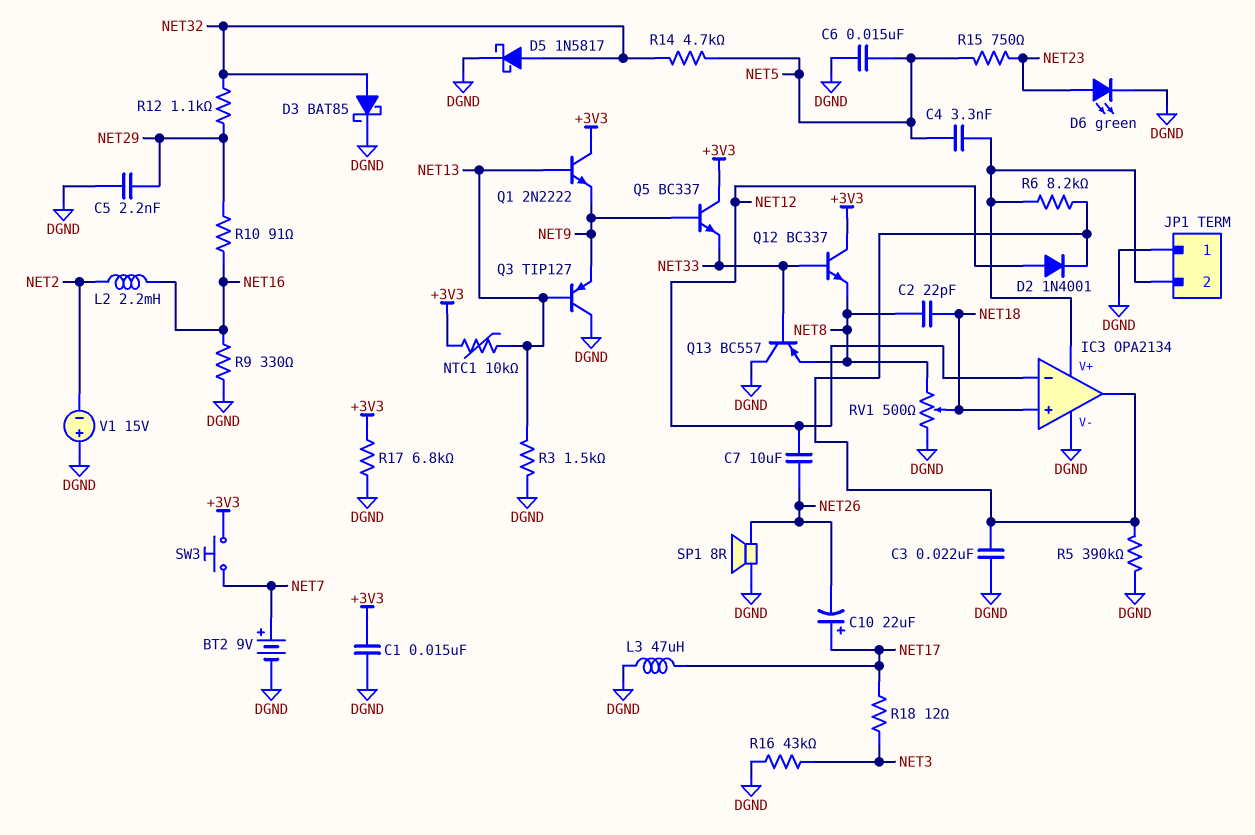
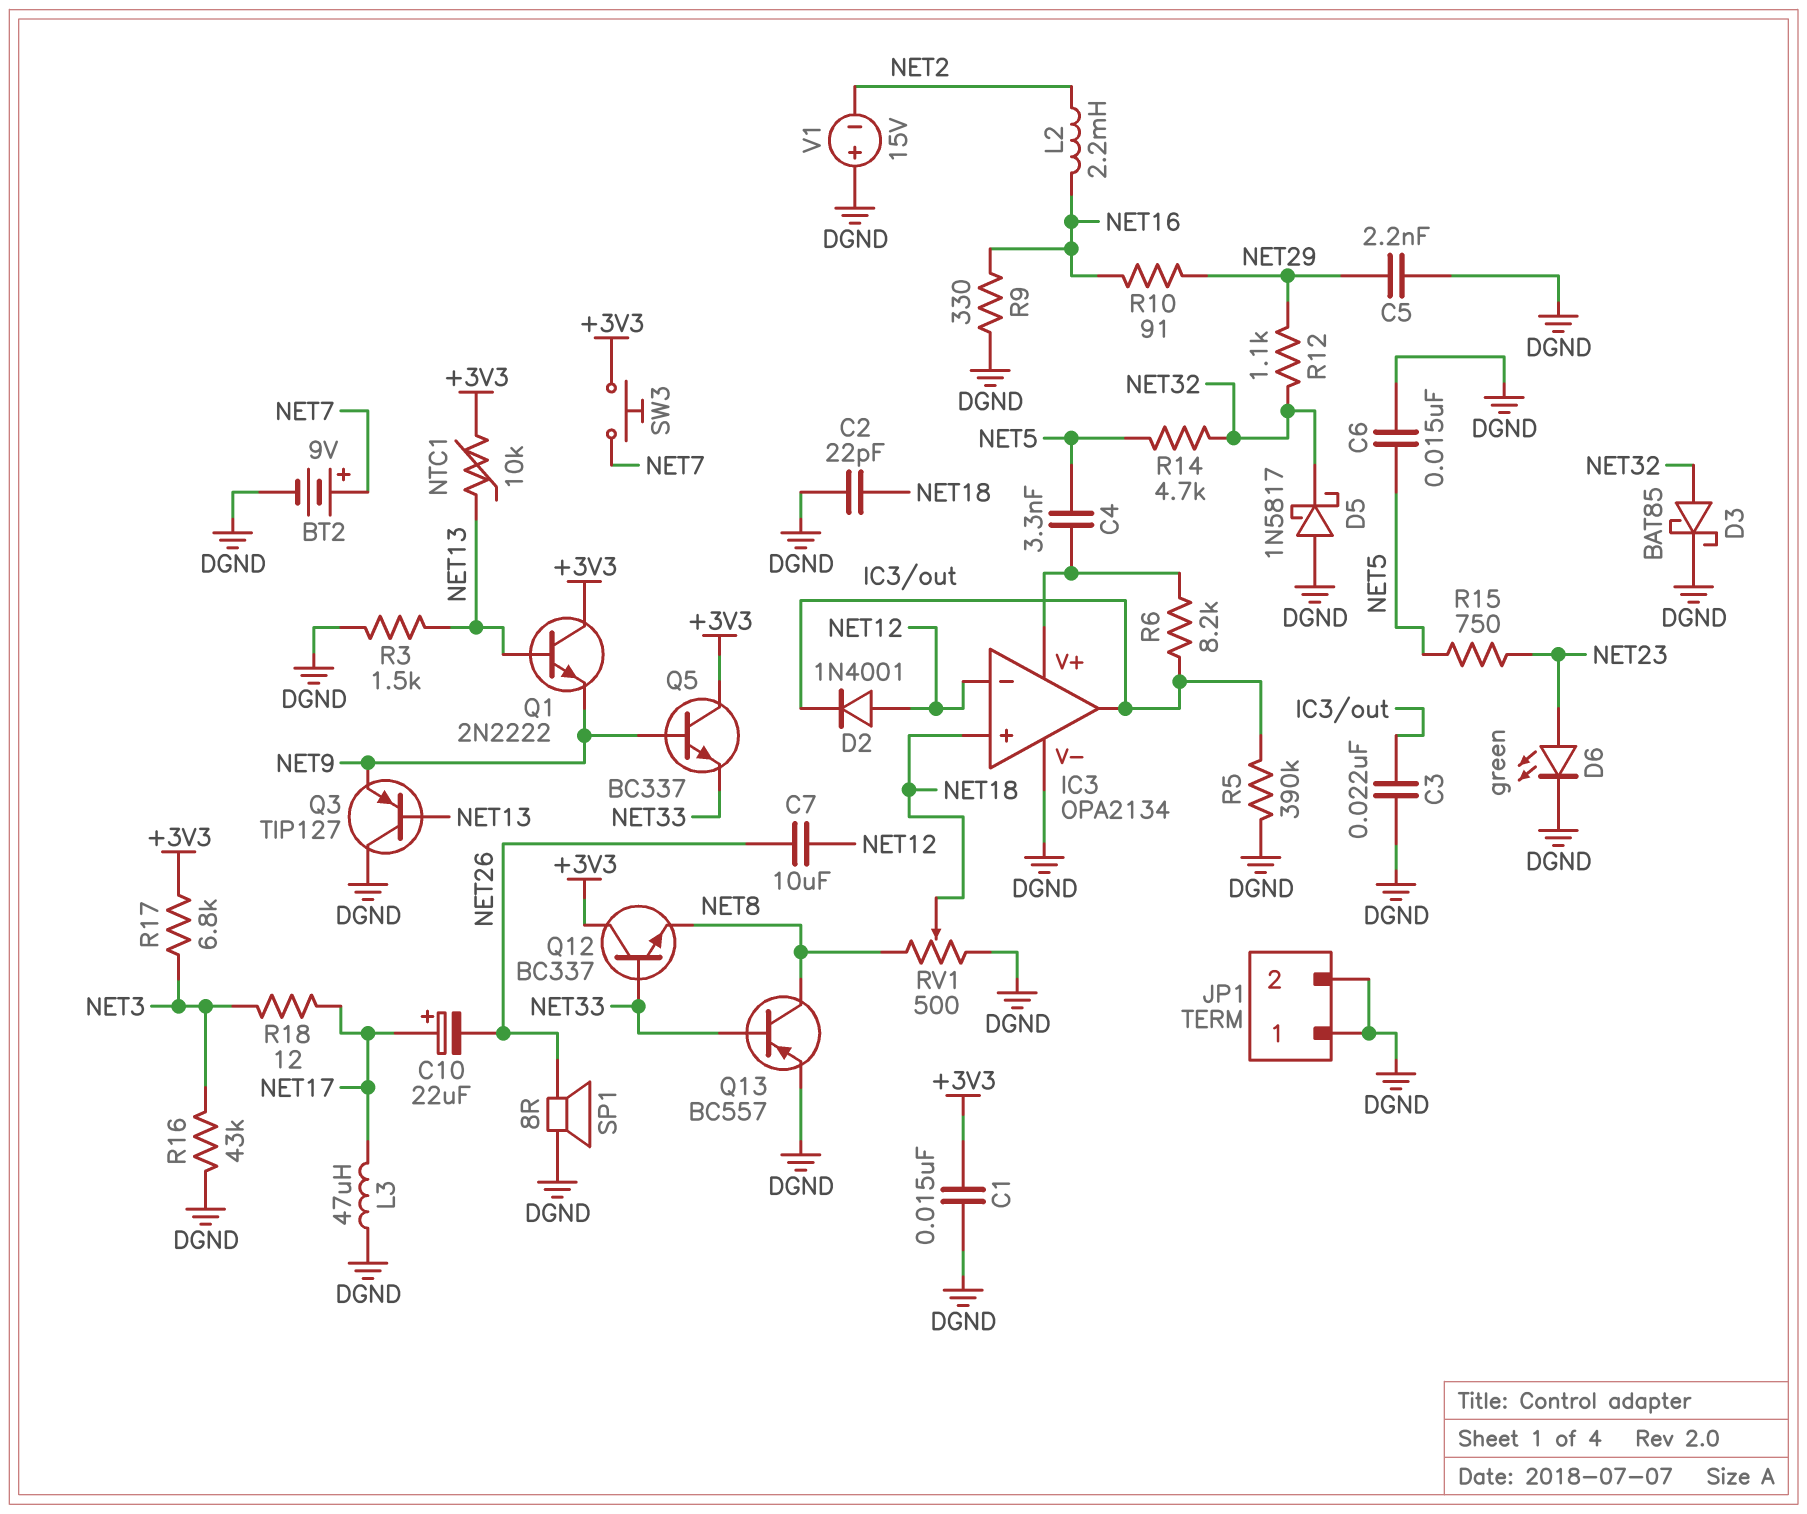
C2: 22pF (NET8, NET18) -> 22pF (DGND, NET18)
D5: schottky 1N5817 (A NET32, K DGND) -> schottky 1N5817 (A DGND, K NET32)
JP1 pin 2: IC3/V+ -> DGND
Q13: PNP BC557 (B NET33, C DGND, E NET8) -> PNP BC557 (B NET33, C NET8, E DGND)
R17: 6.8k (+3V3, DGND) -> 6.8k (+3V3, NET3)

